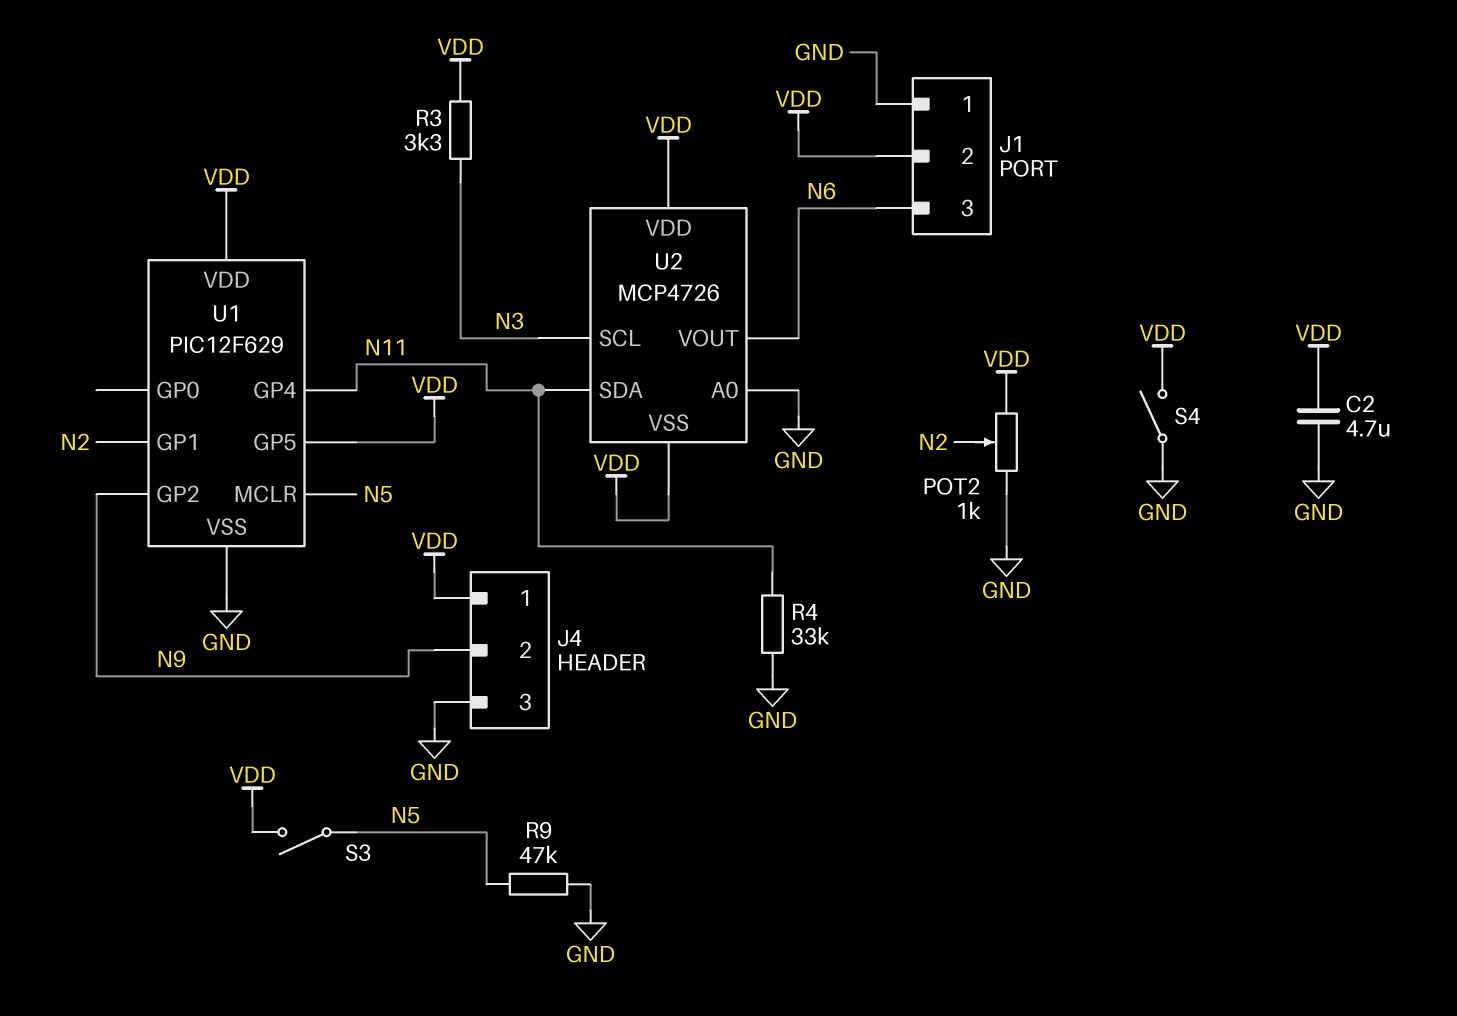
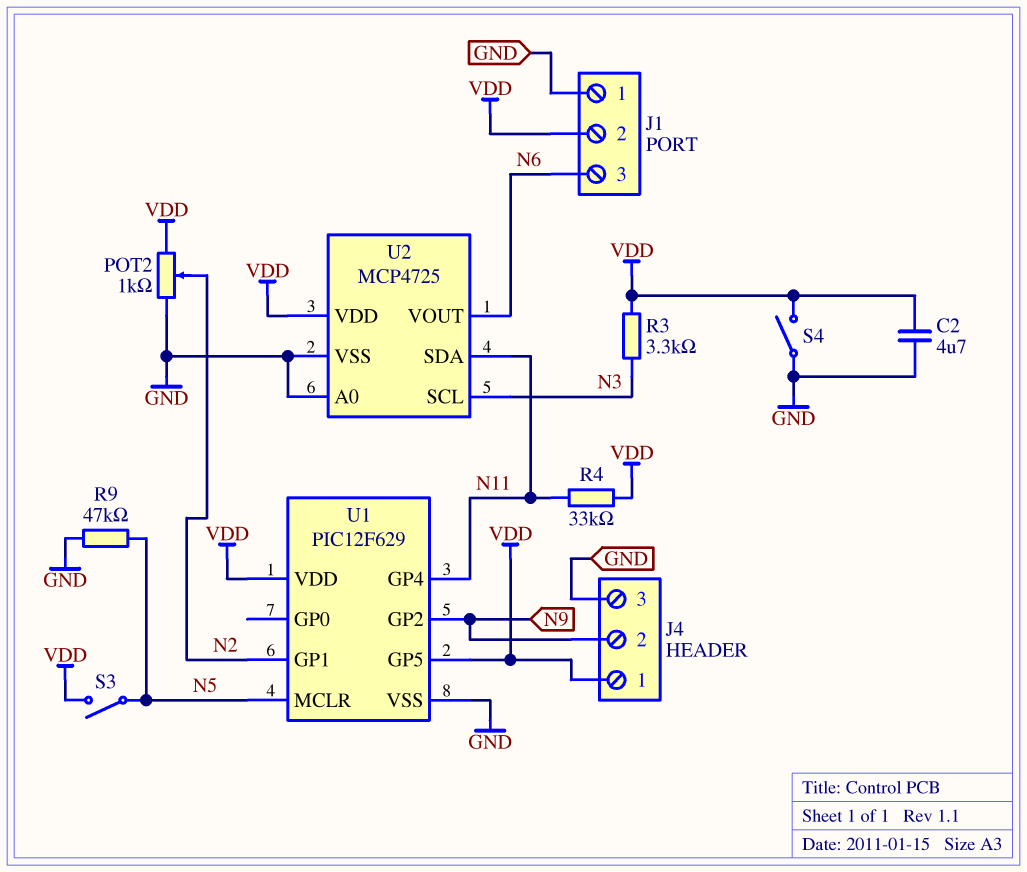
R4: 33k (GND, N11) -> 33k (N11, VDD)
U2: MCP4726 -> MCP4725
U2 pin VSS: VDD -> GND

